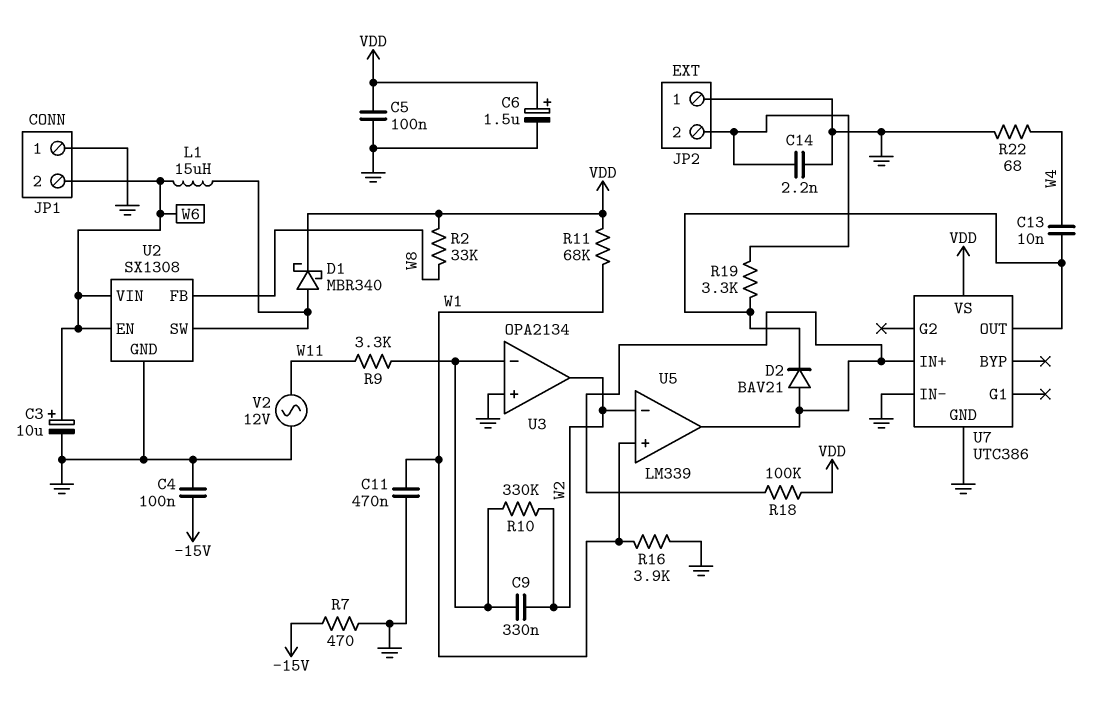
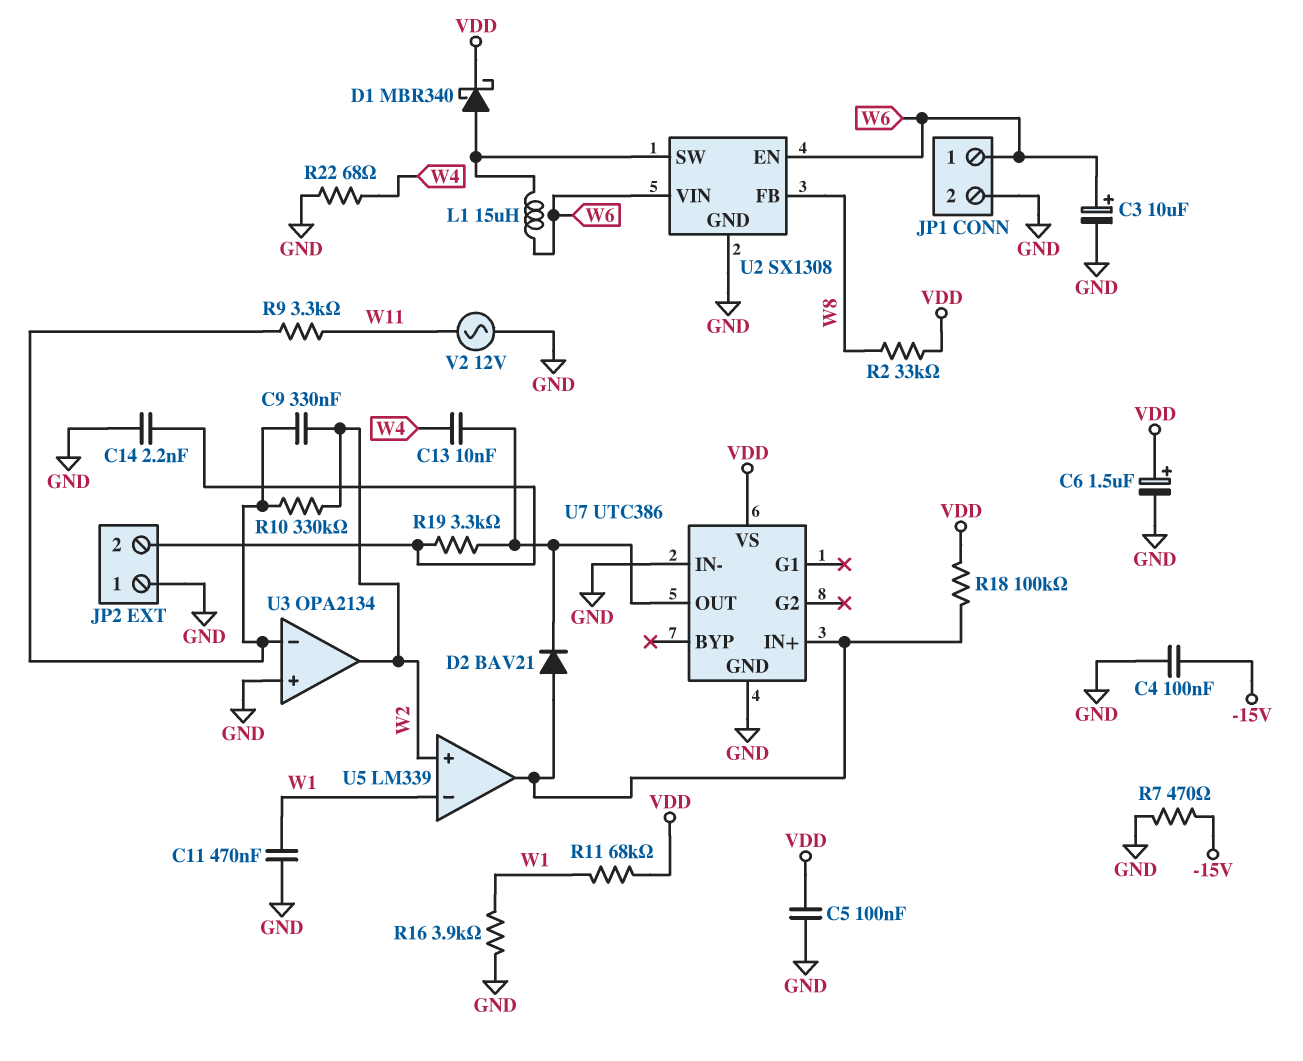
JP1 pin 1: GND -> W6
JP1 pin 2: W6 -> GND
U5 pin in+: W1 -> W2
U5 pin in-: W2 -> W1

